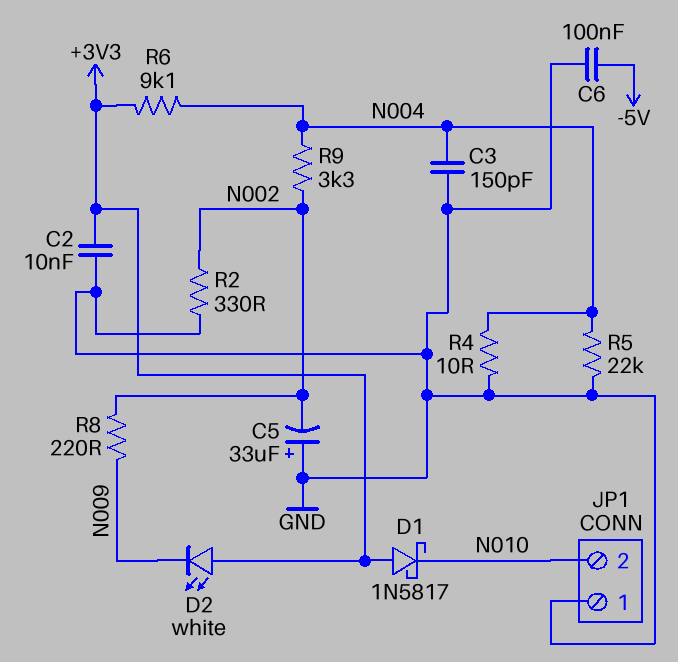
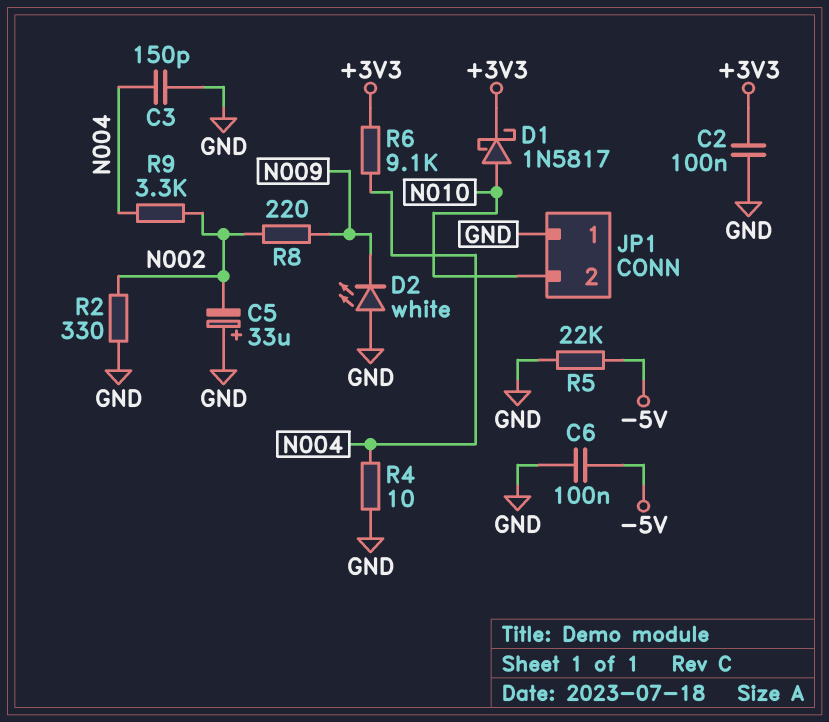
C2: 10nF (+3V3, GND) -> 100nF (+3V3, GND)
D1: schottky 1N5817 (A +3V3, K N010) -> schottky 1N5817 (A N010, K +3V3)
D2: LED white (A +3V3, K N009) -> LED white (A GND, K N009)
R5: 22k (GND, N004) -> 22k (-5V, GND)

